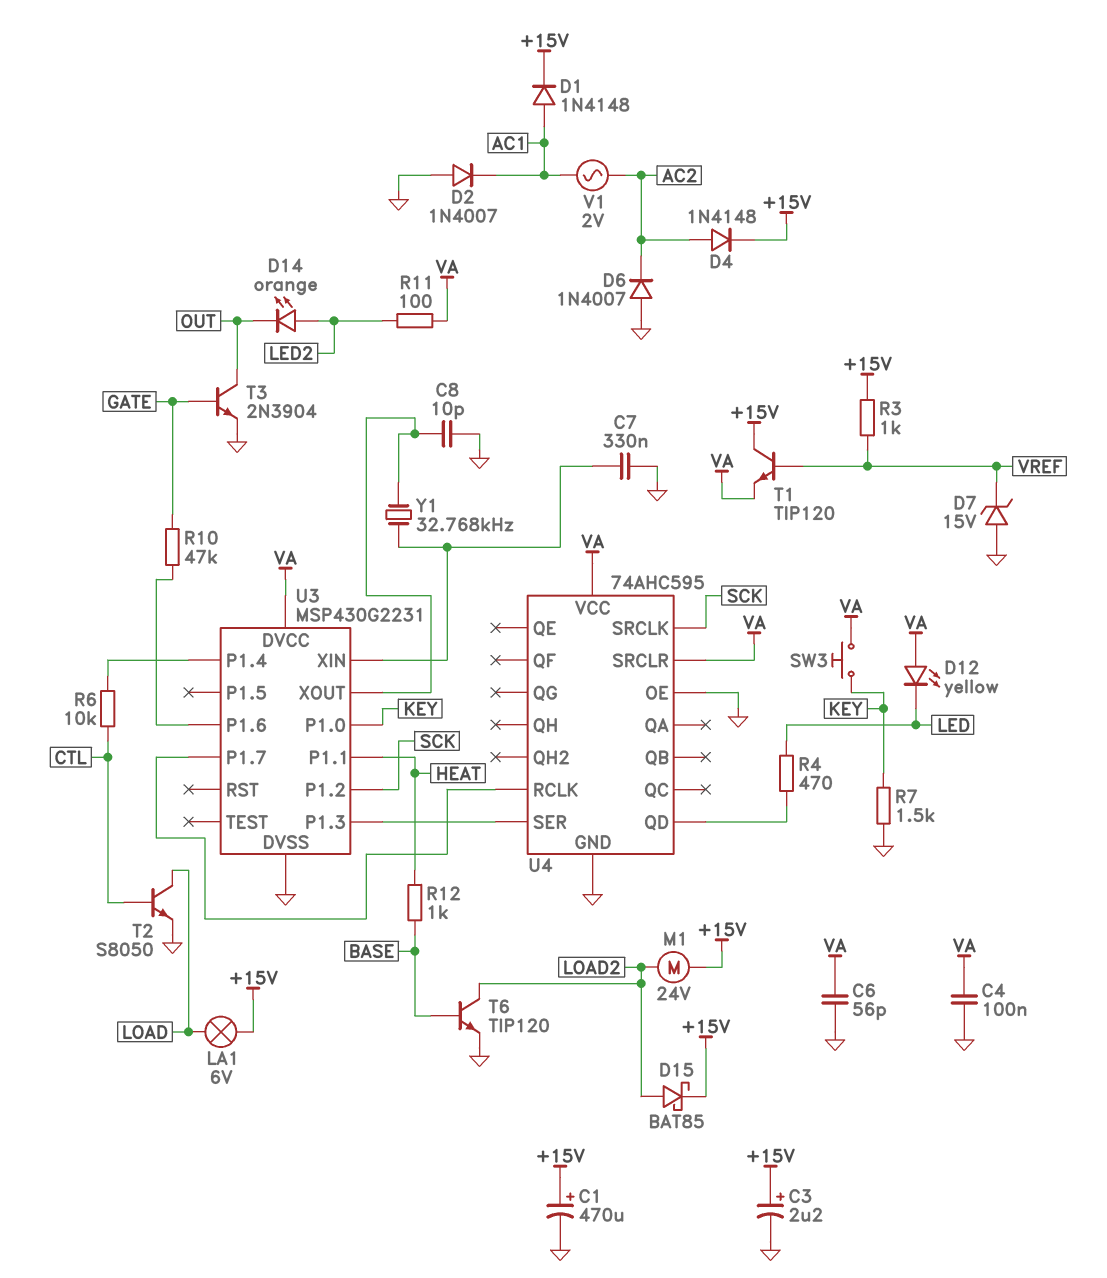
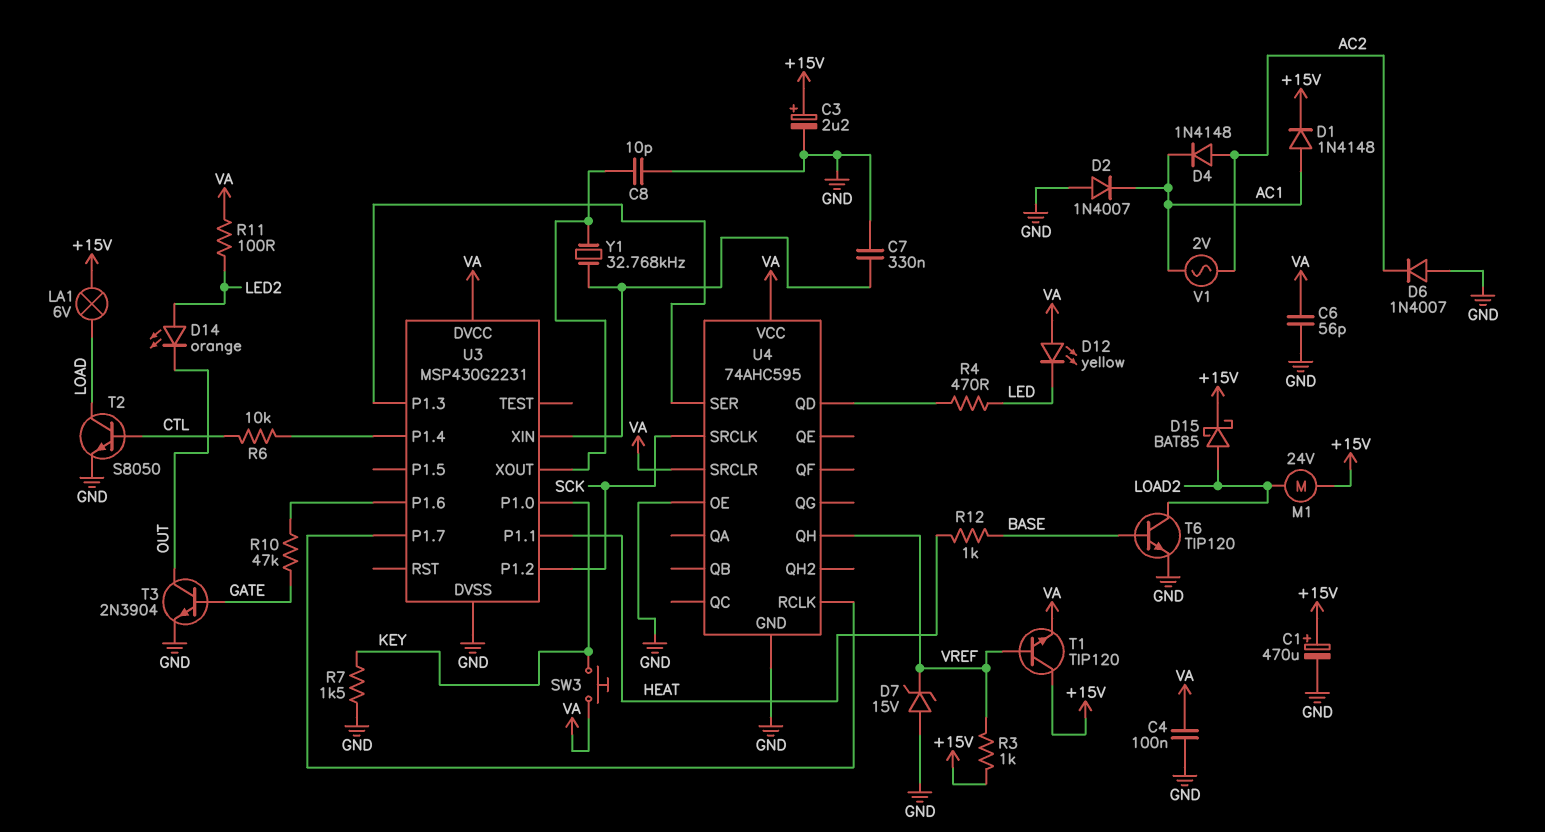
D4: diode 1N4148 (A AC2, K +15V) -> diode 1N4148 (A AC2, K AC1)
U4 pin QH: none -> VREF

